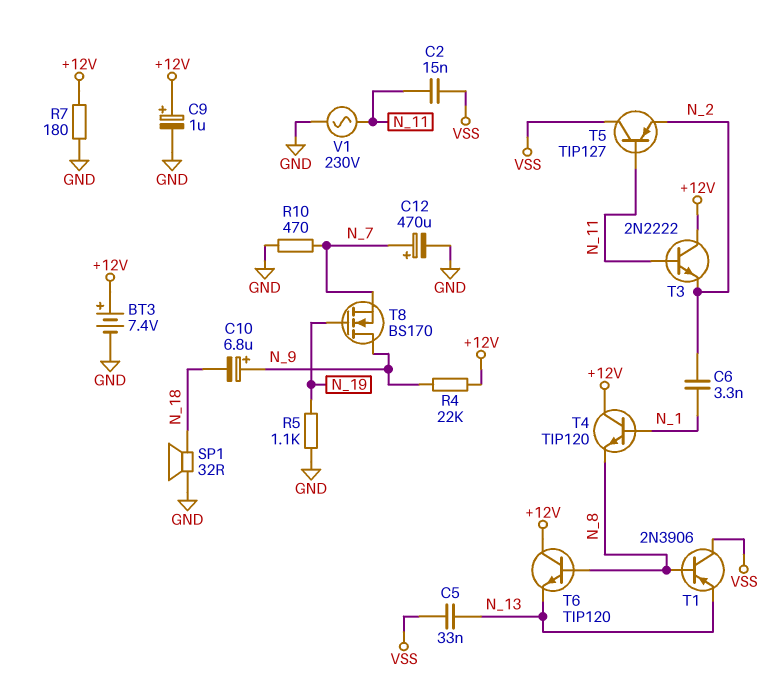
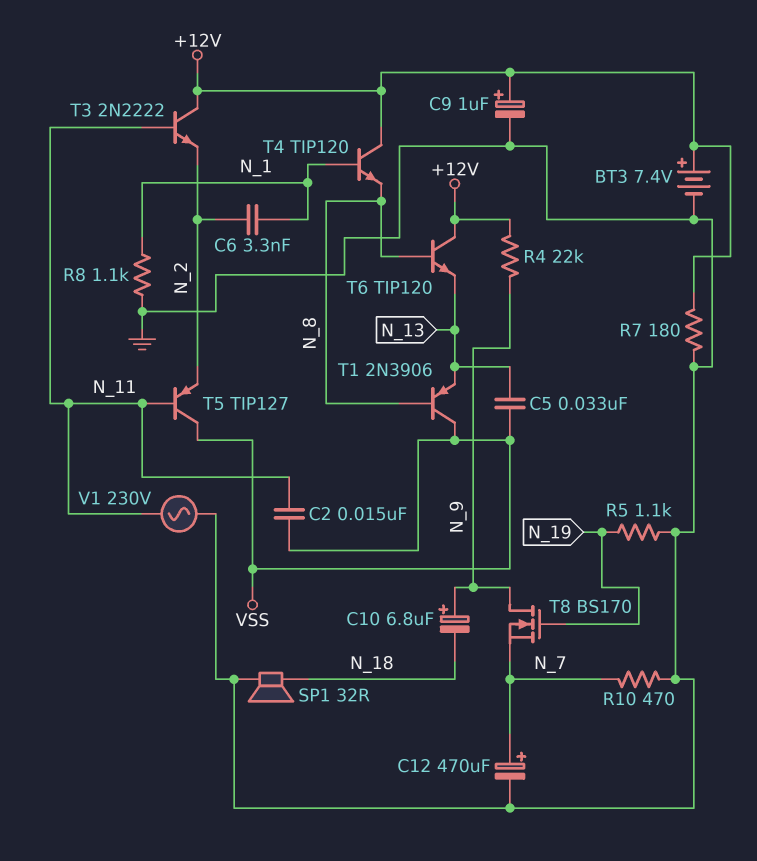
R8: none -> 1.1k (GND, N_1)

